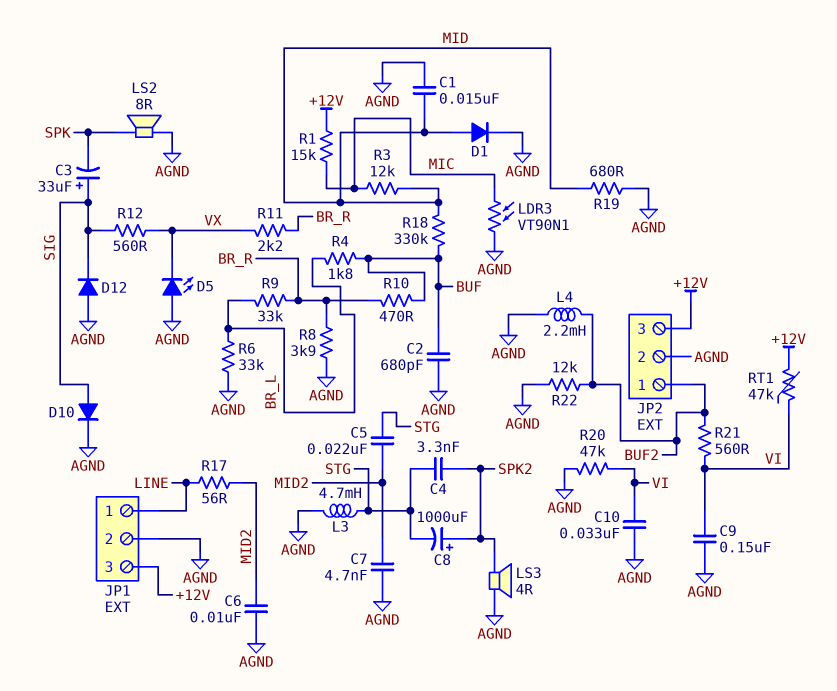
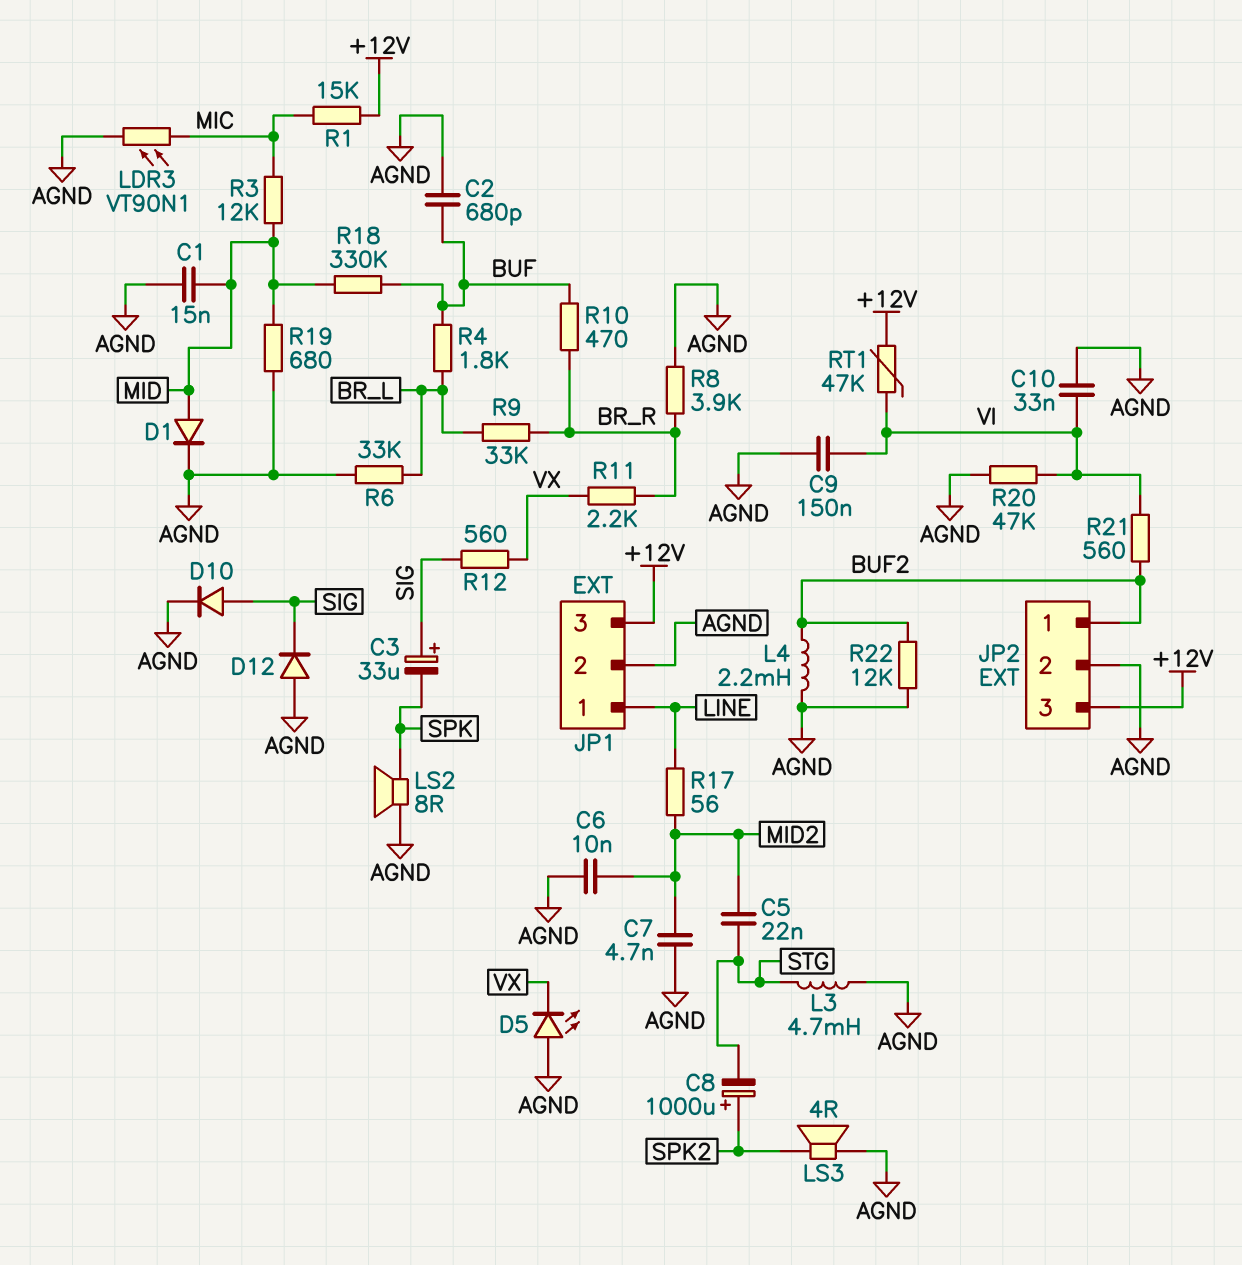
C4: 3.3nF (SPK2, STG) -> none

